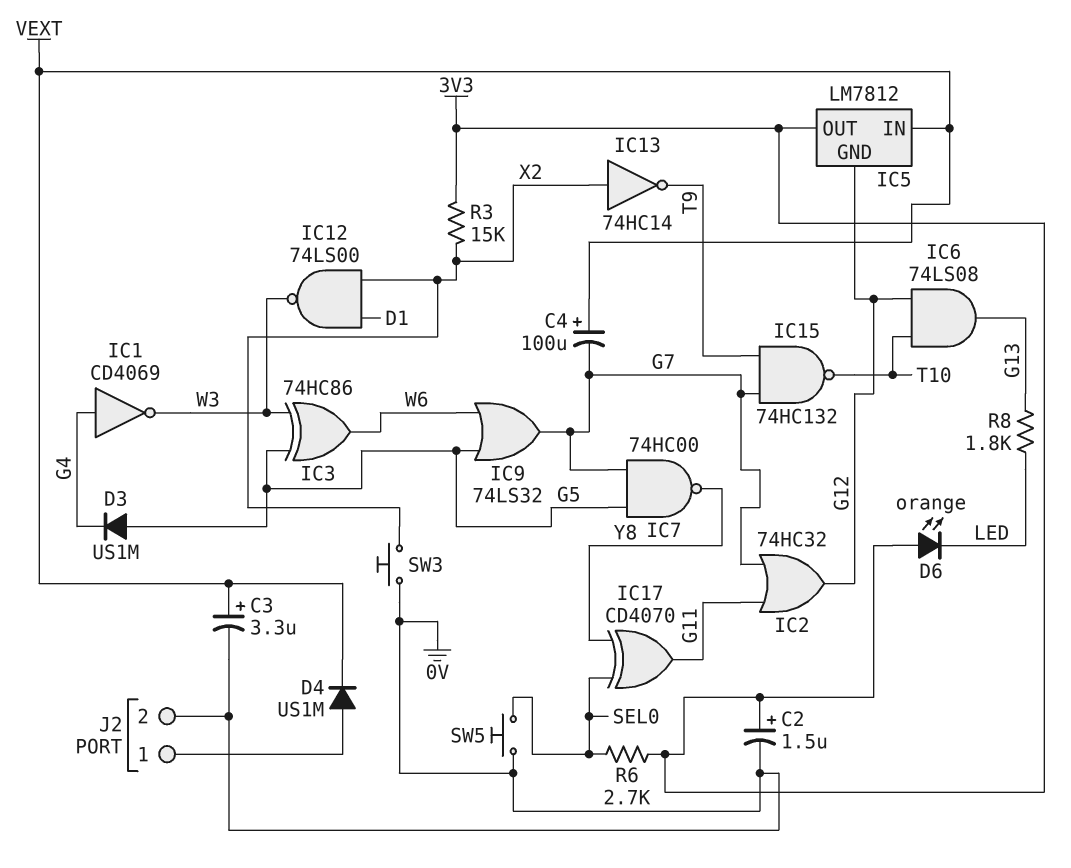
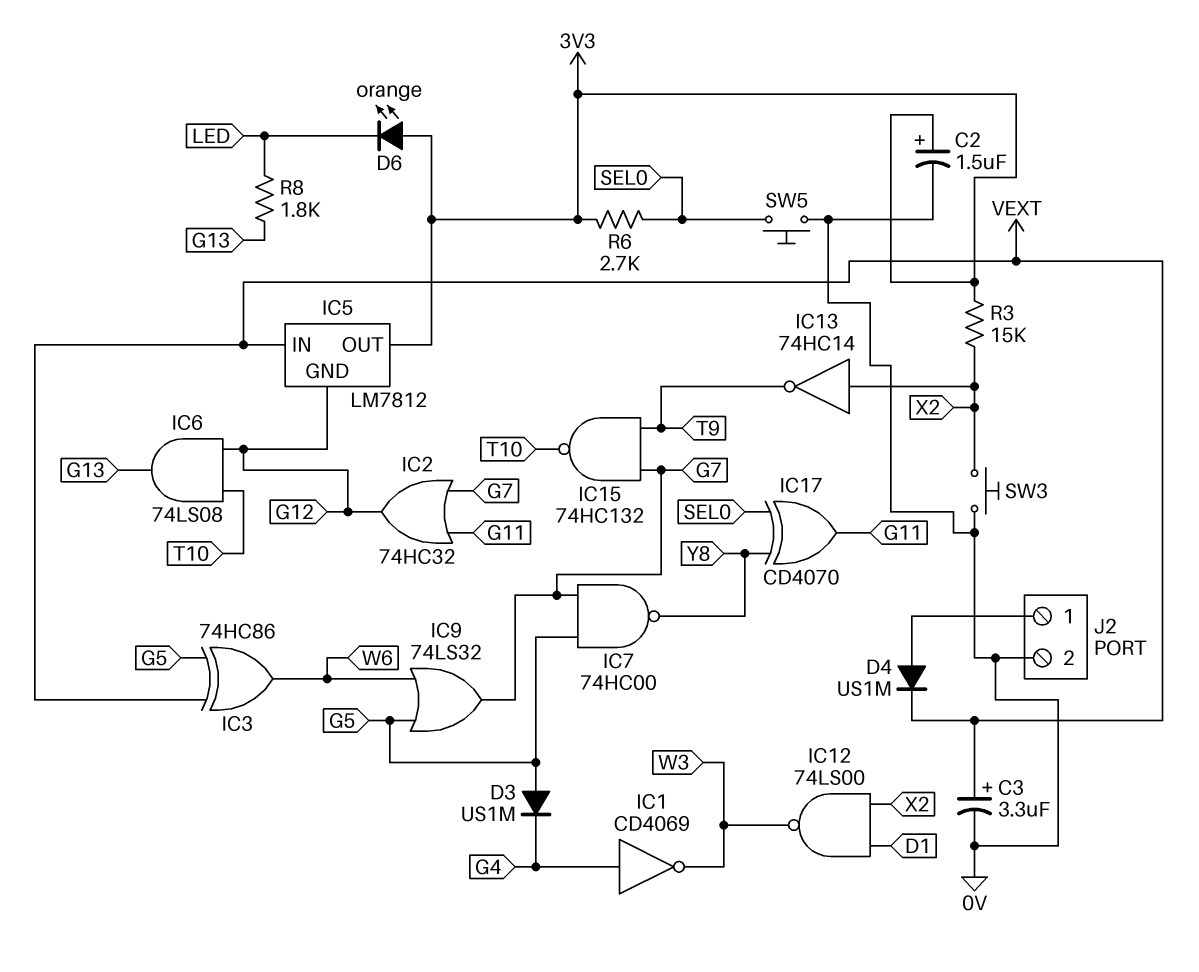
C4: 100uF (plus VEXT, minus G7) -> none
IC3: XOR 74HC86 (in G5, in W3, out W6) -> XOR 74HC86 (in G5, in VEXT, out W6)

